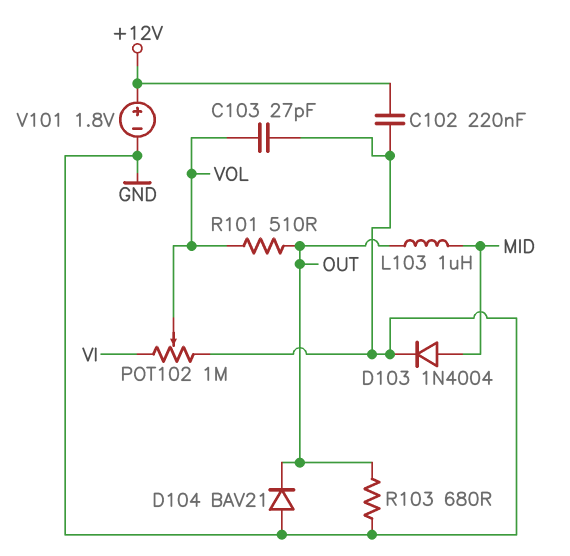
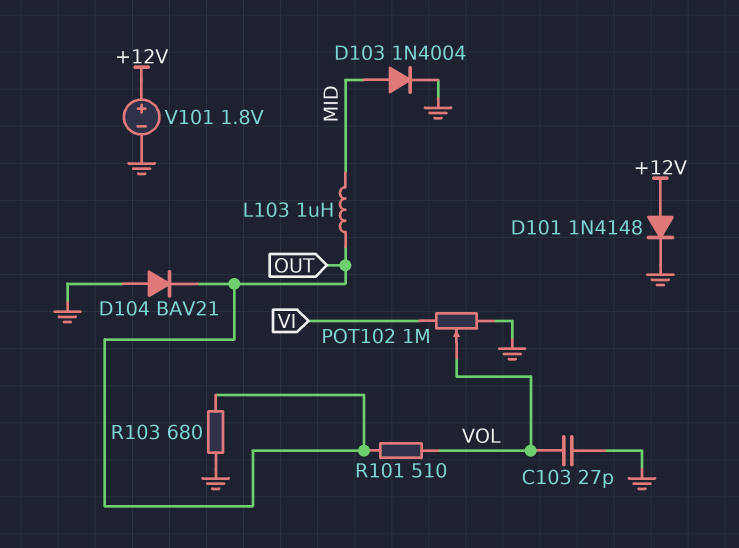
C102: 220nF (+12V, GND) -> none
D101: none -> diode 1N4148 (A +12V, K GND)

